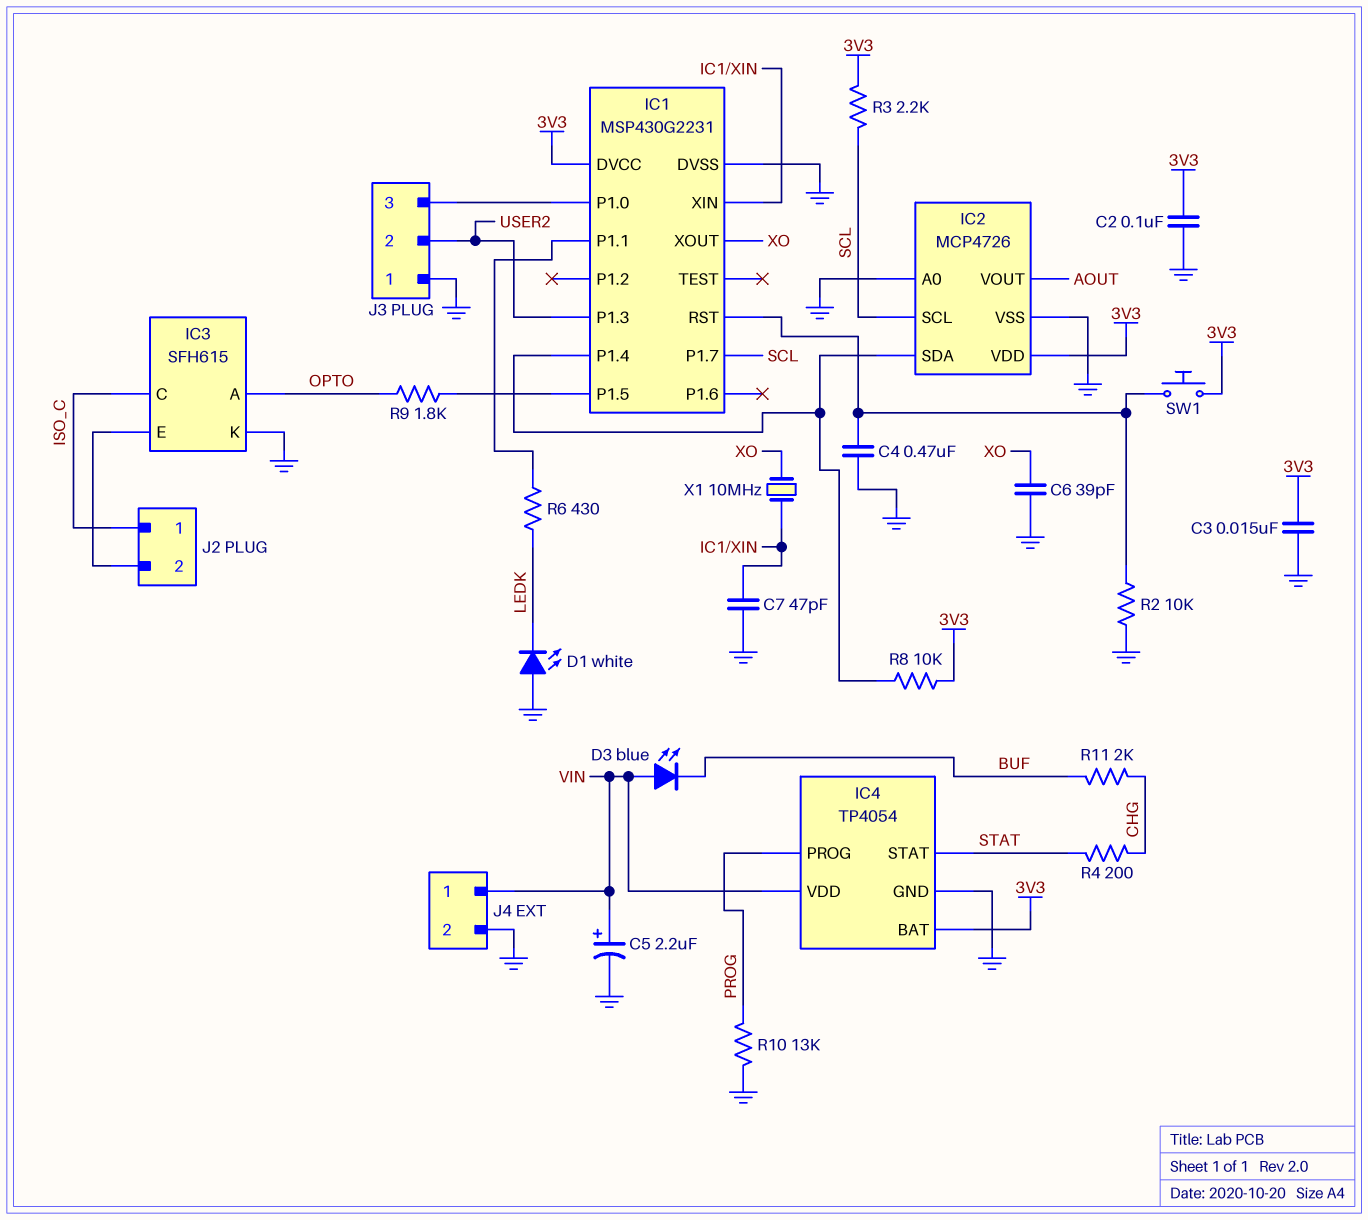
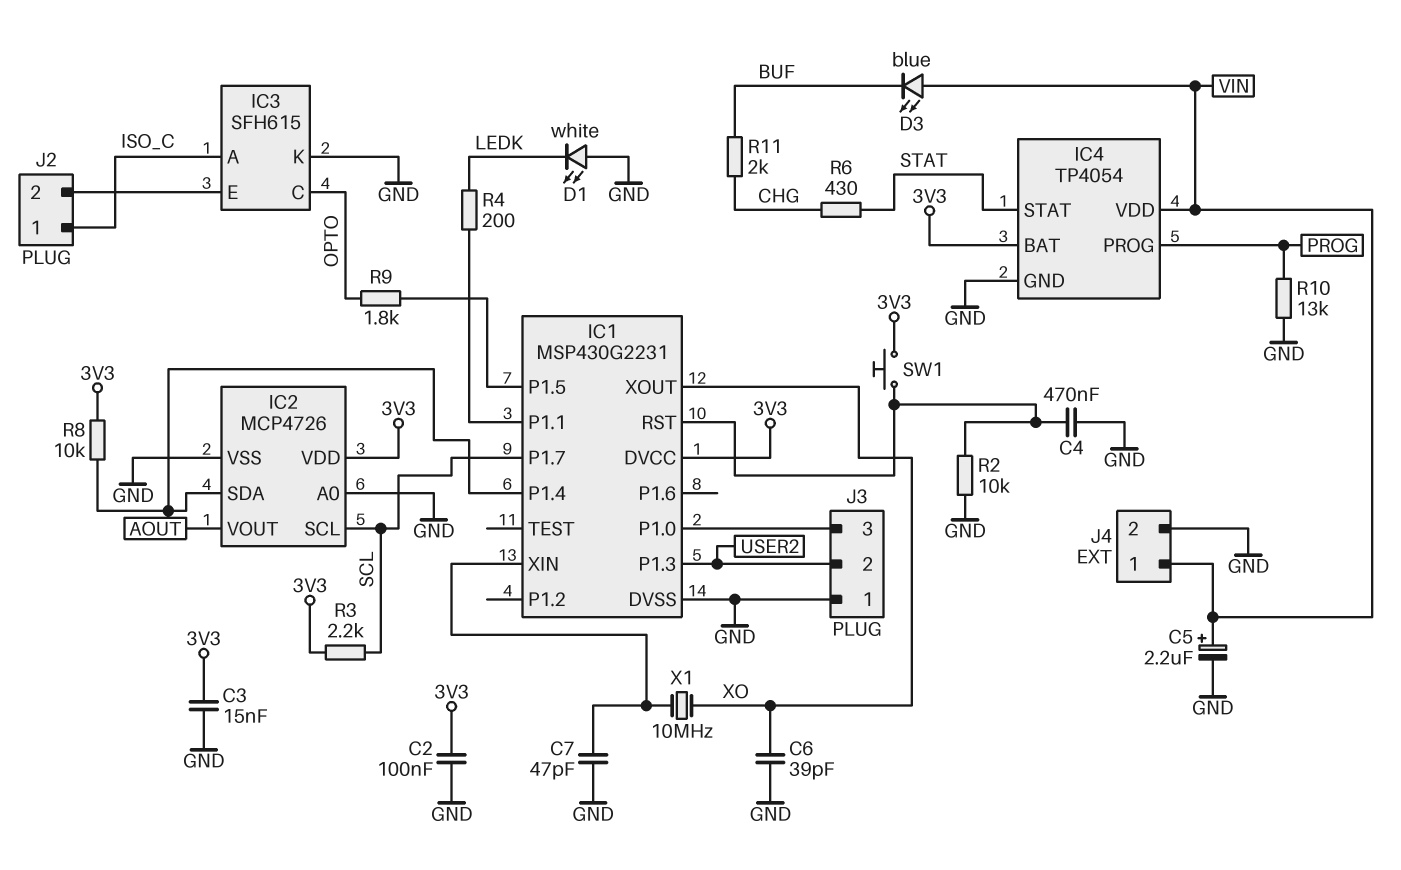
IC3 pin A: OPTO -> ISO_C
IC3 pin C: ISO_C -> OPTO
R4: 200 (CHG, STAT) -> 200 (IC1/P1.1, LEDK)
R6: 430 (IC1/P1.1, LEDK) -> 430 (CHG, STAT)

